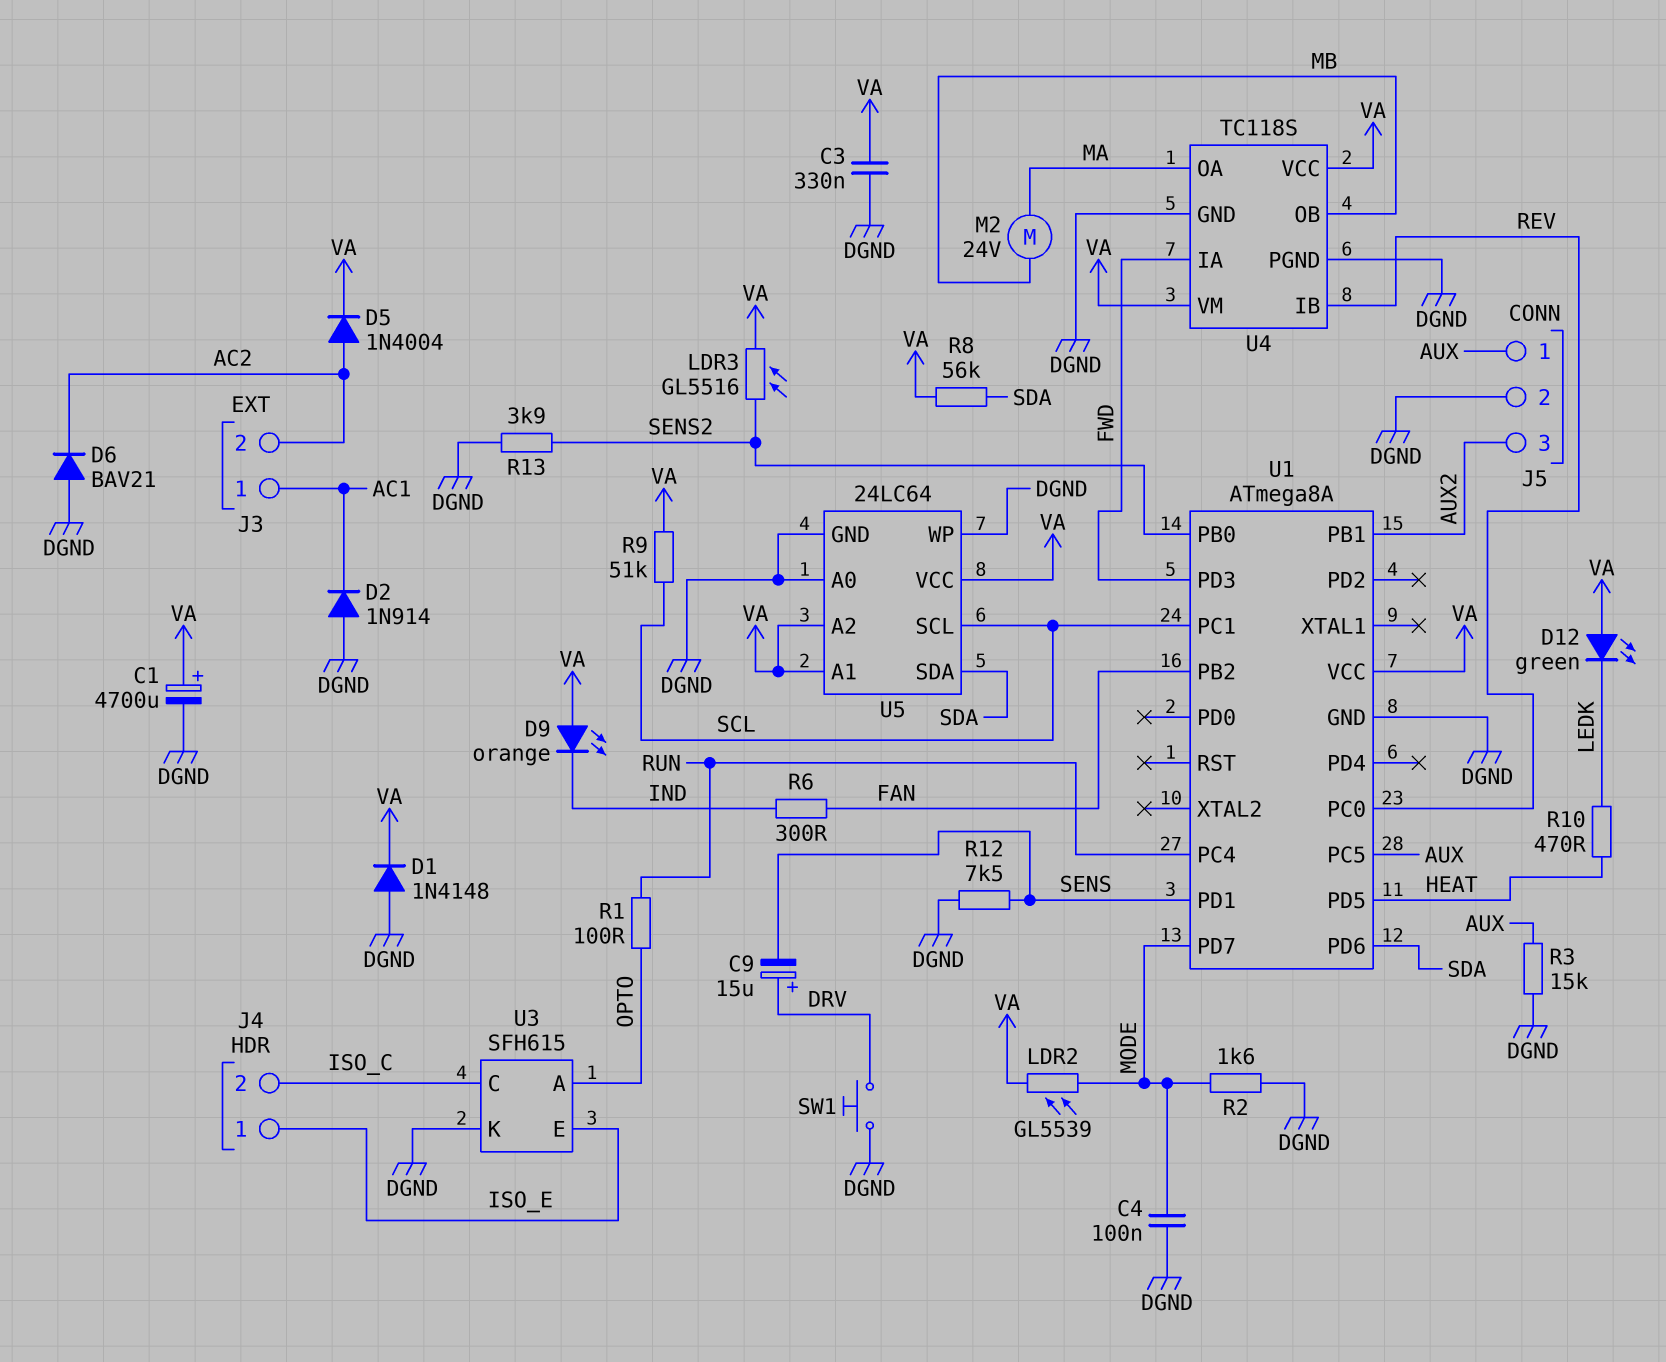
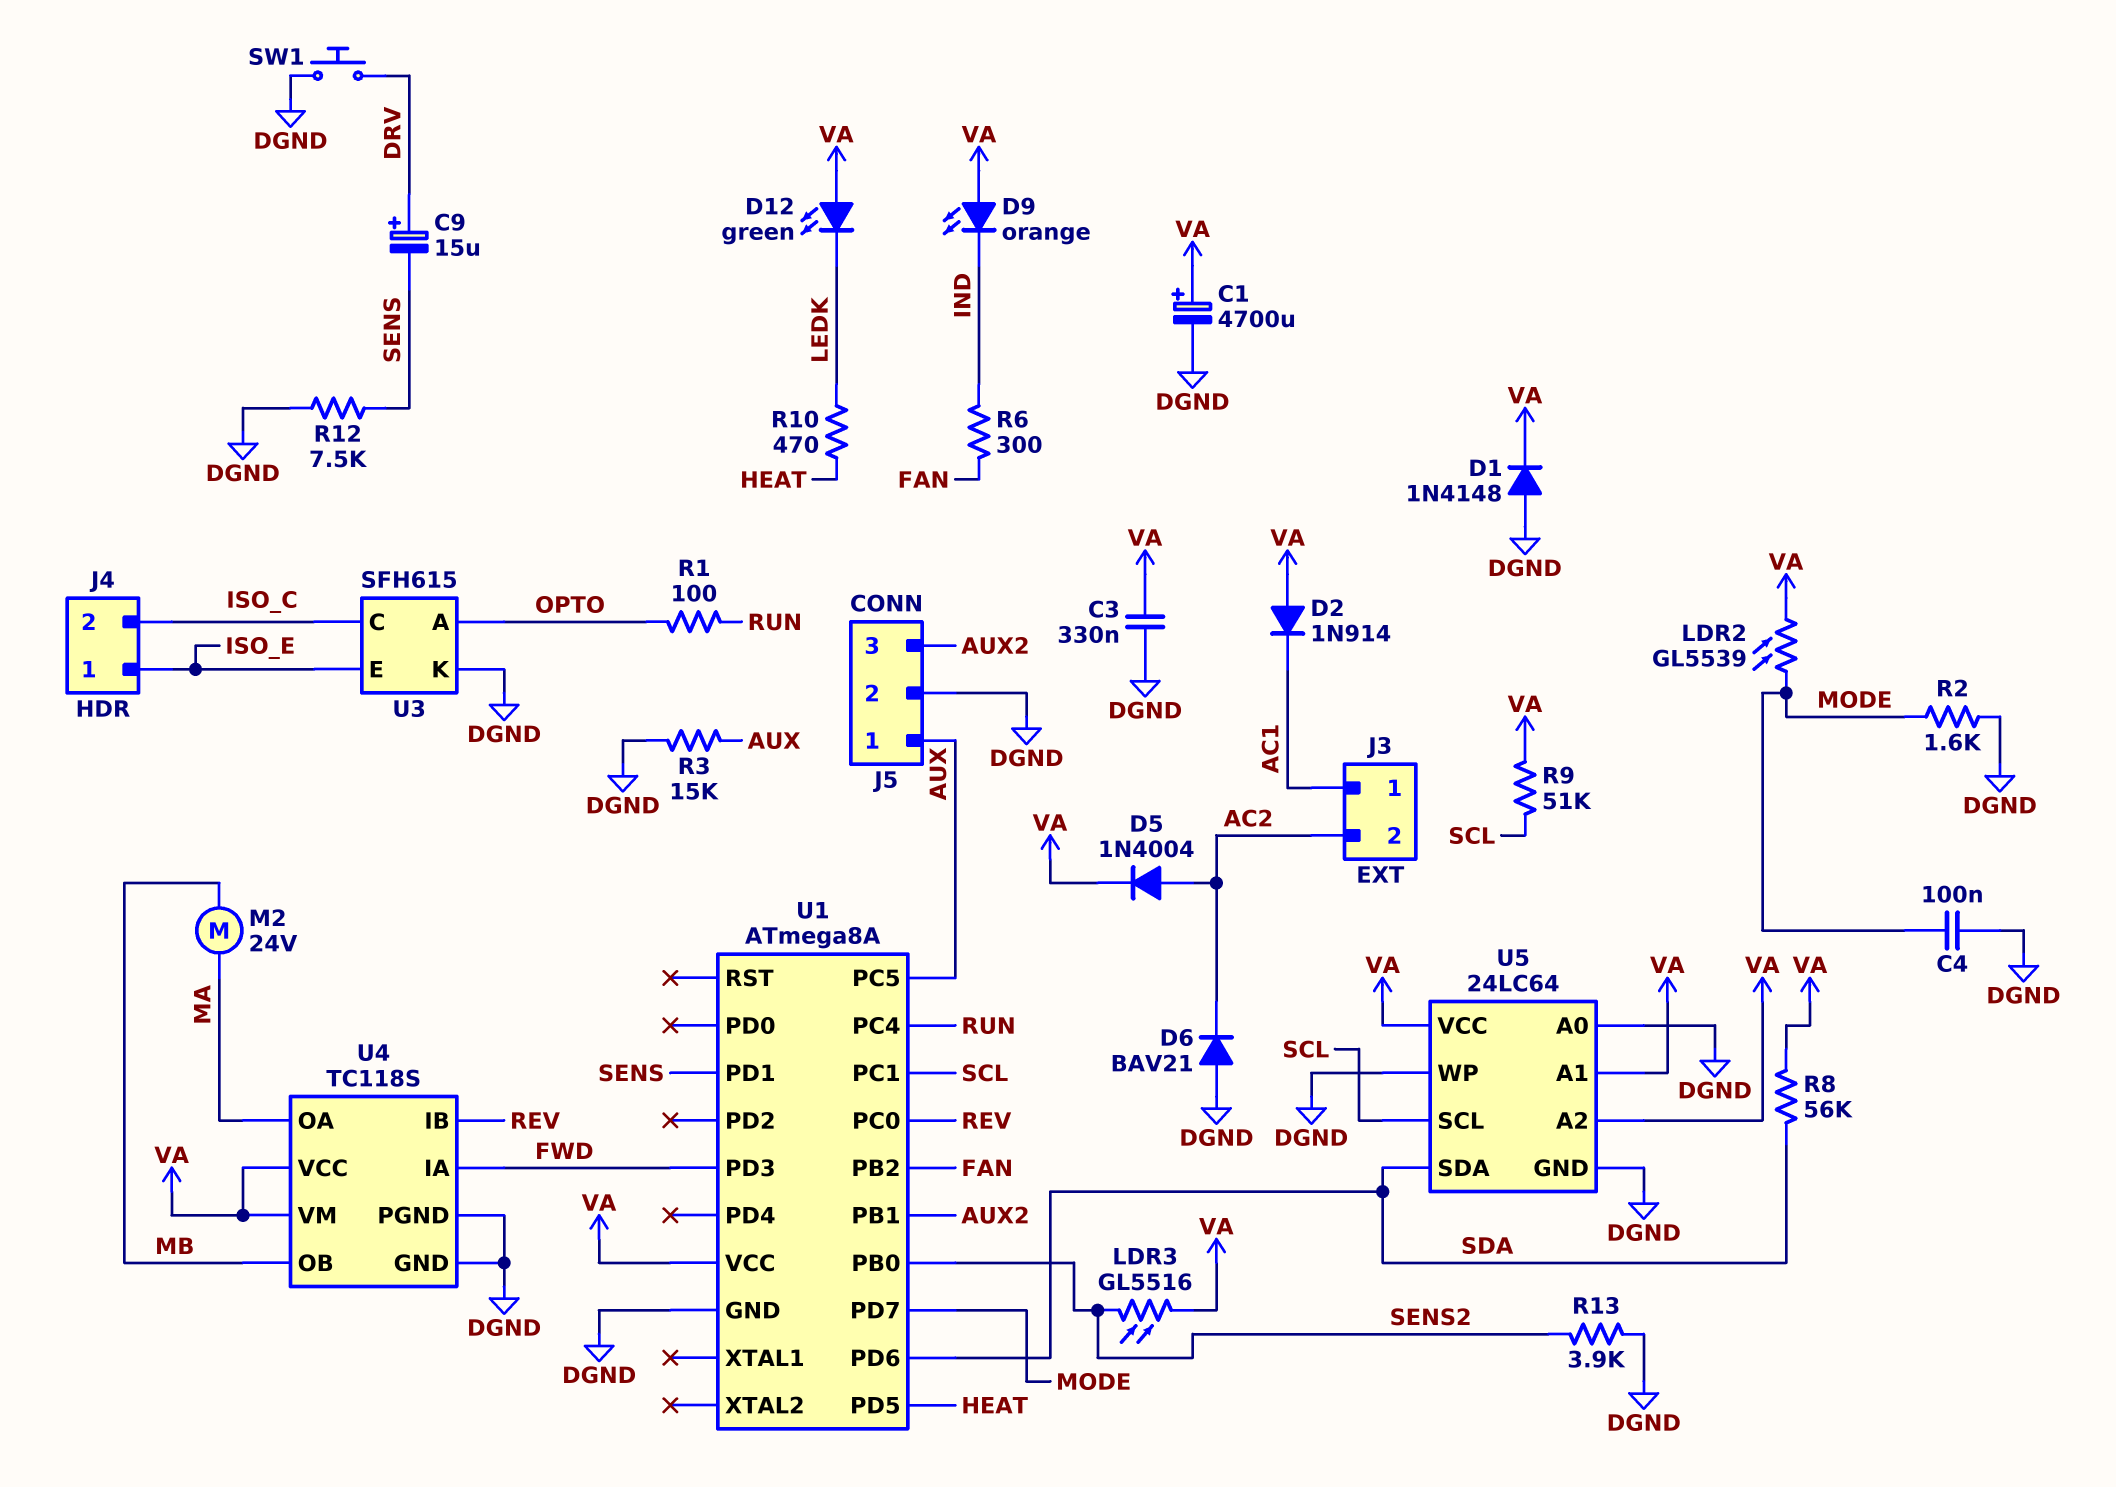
D2: diode 1N914 (A DGND, K AC1) -> diode 1N914 (A VA, K AC1)

